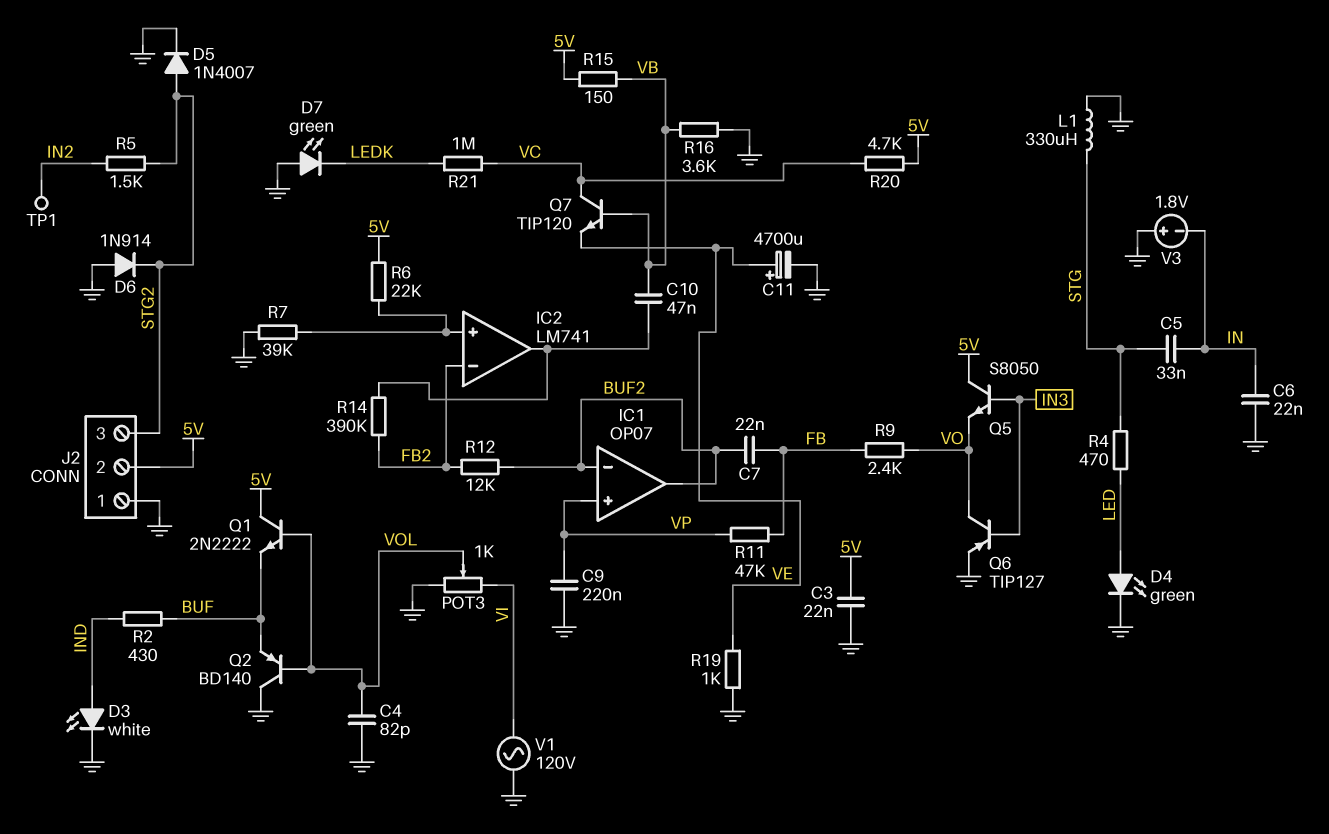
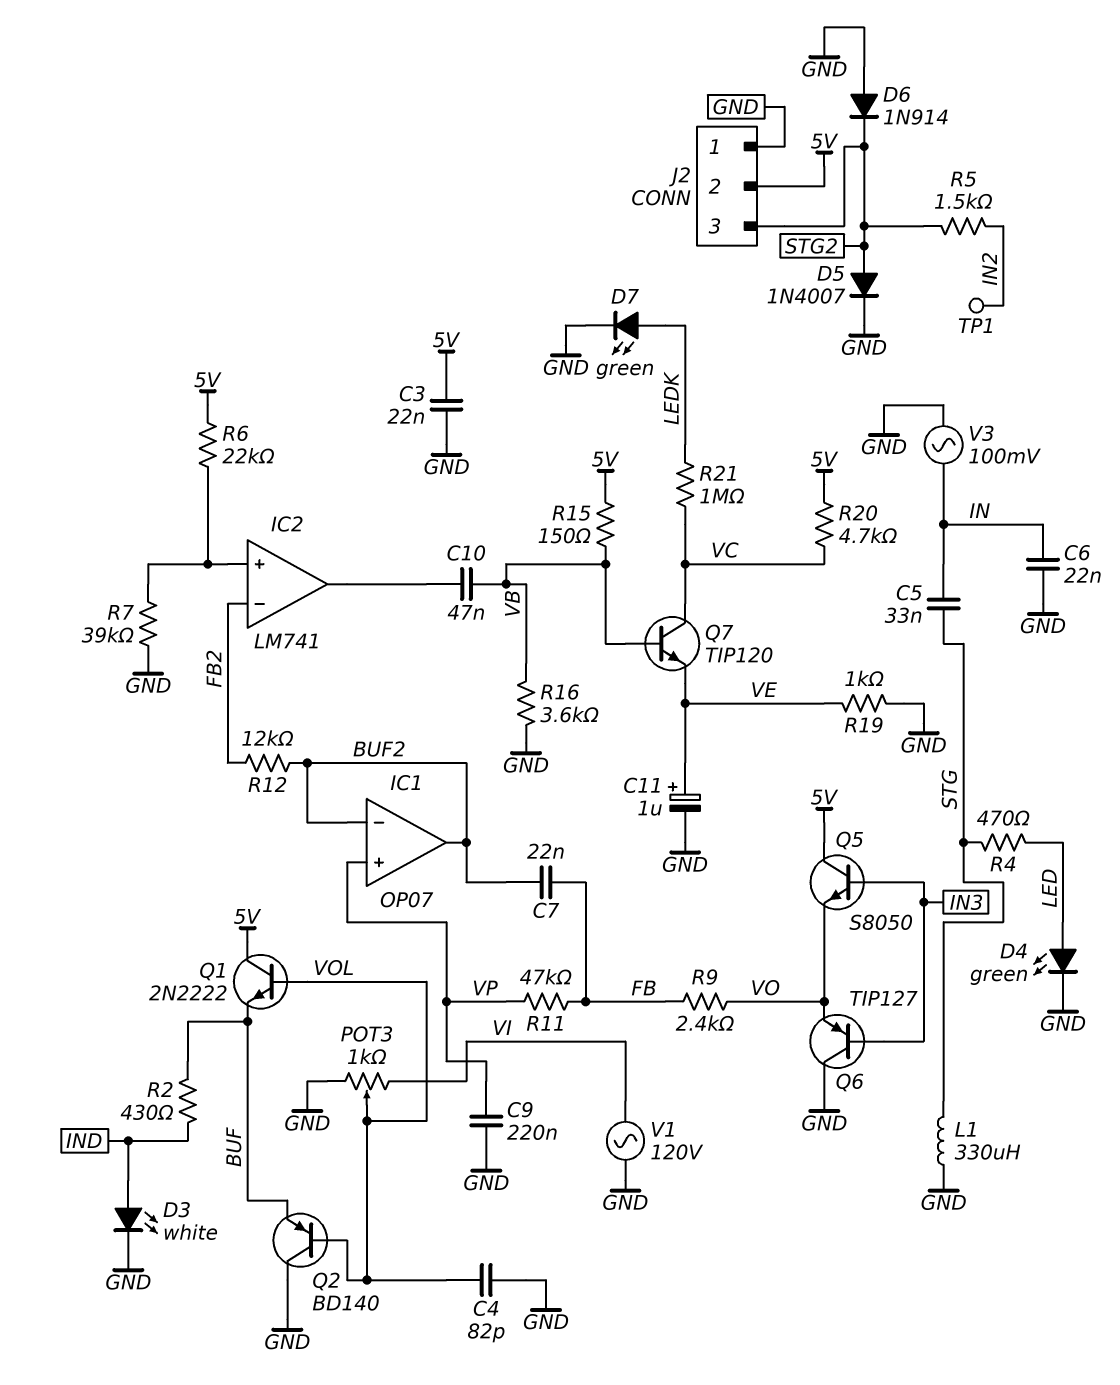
C11: 4700uF (plus VE, minus GND) -> 1uF (plus VE, minus GND)
D7: LED green (A GND, K LEDK) -> LED green (A LEDK, K GND)
Q6: PNP TIP127 (B IN3, C VO, E GND) -> PNP TIP127 (B IN3, C GND, E VO)
R14: 390k (FB2, IC2/out) -> none
V3: 1.8V (plus GND, minus IN) -> AC 100mV (GND, IN)

